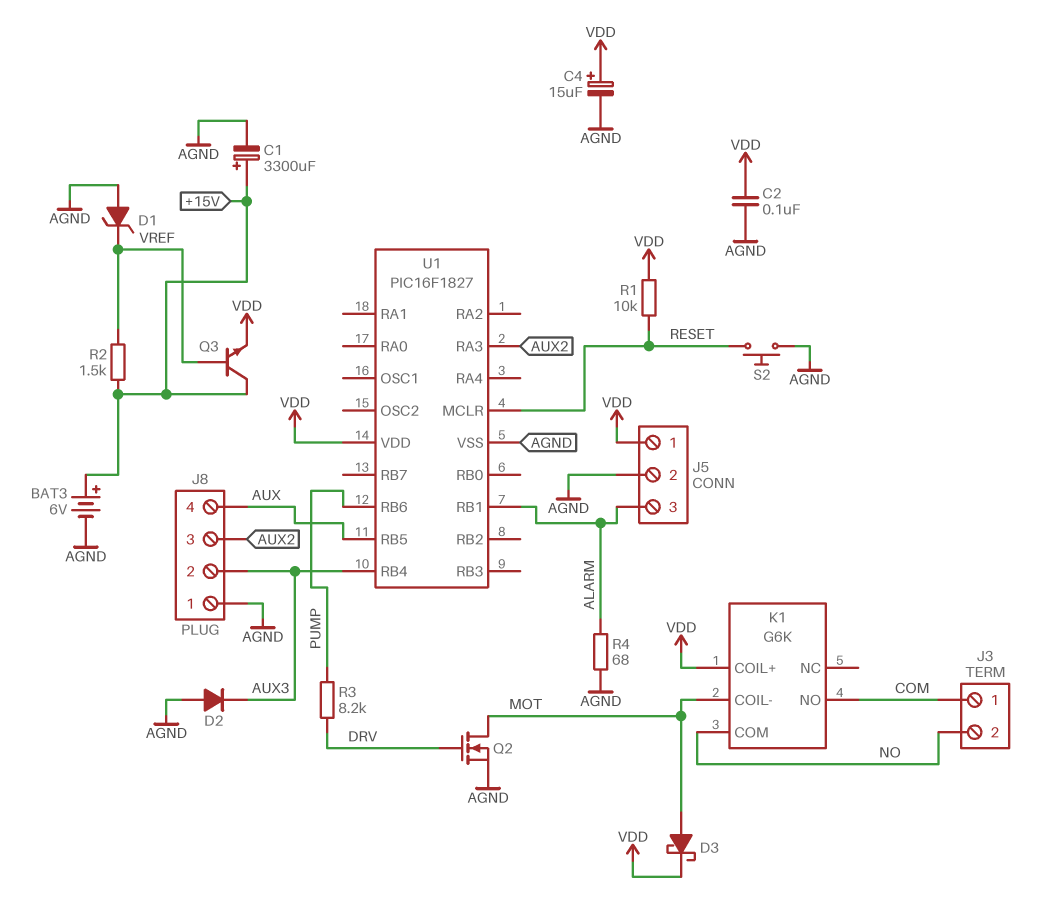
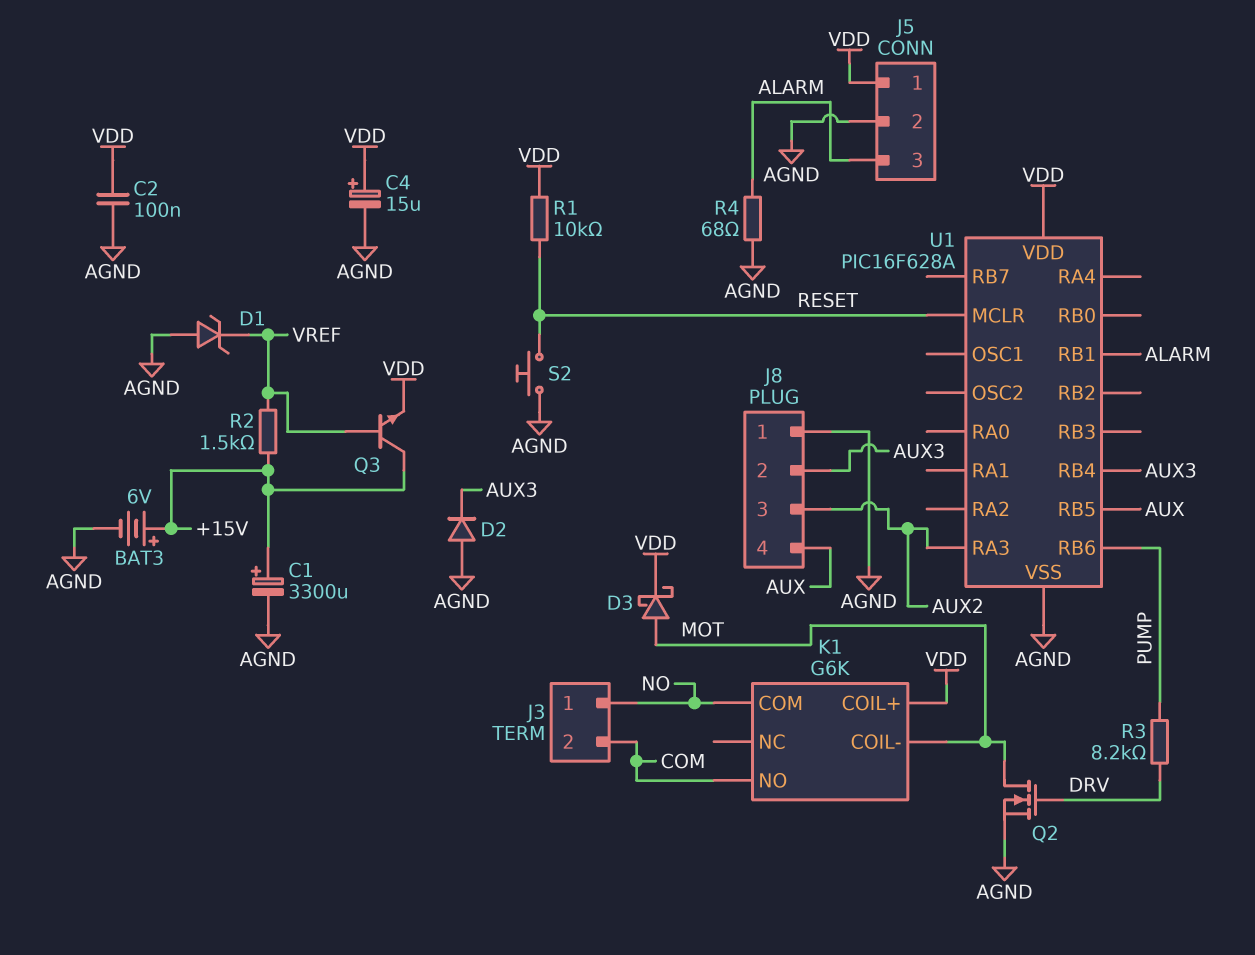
J3 pin 1: COM -> NO
J3 pin 2: NO -> COM
U1: PIC16F1827 -> PIC16F628A

